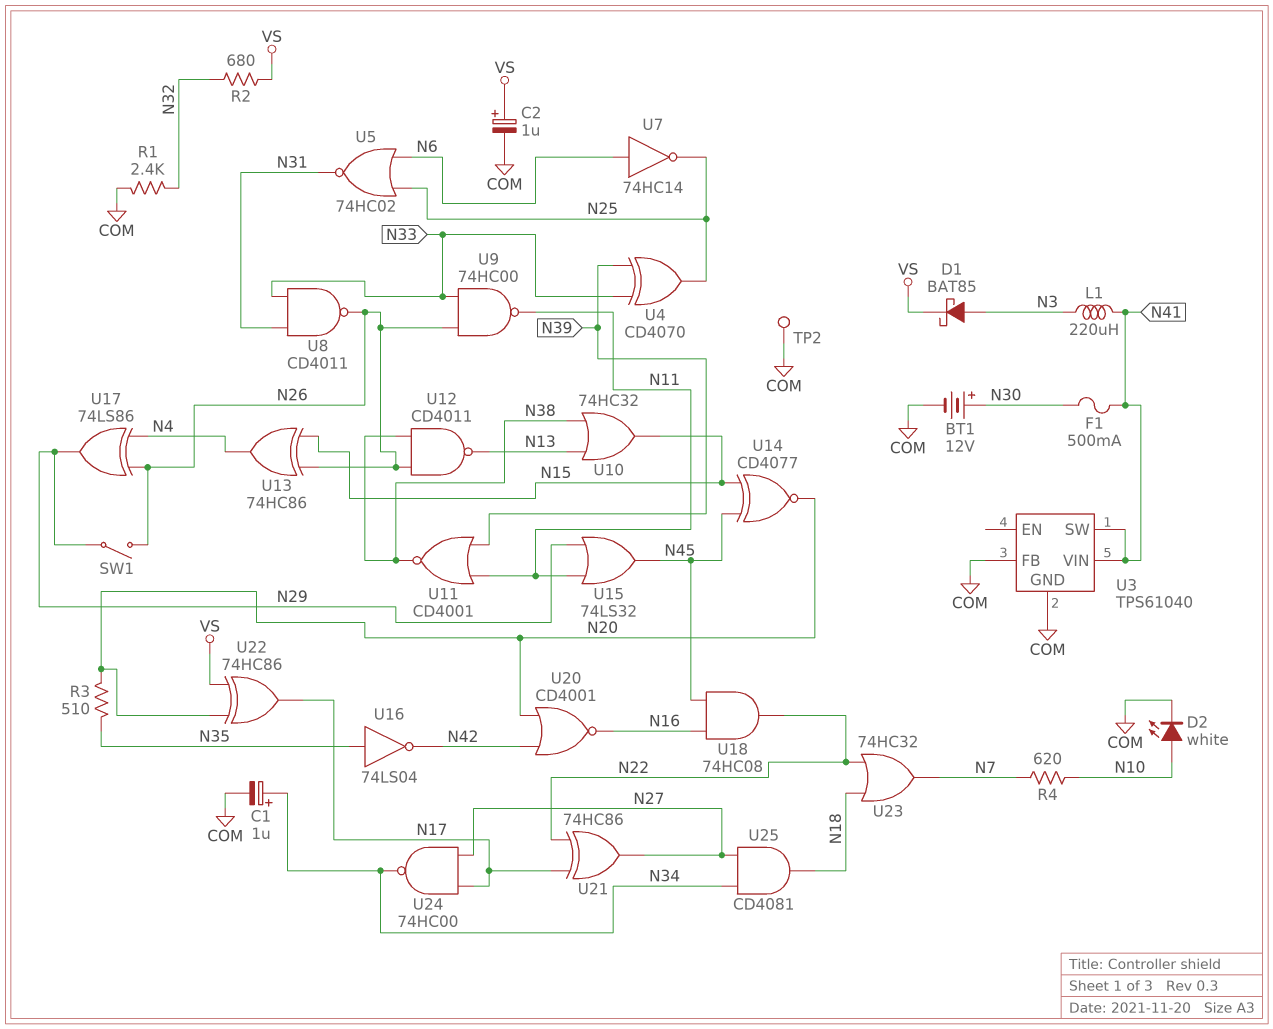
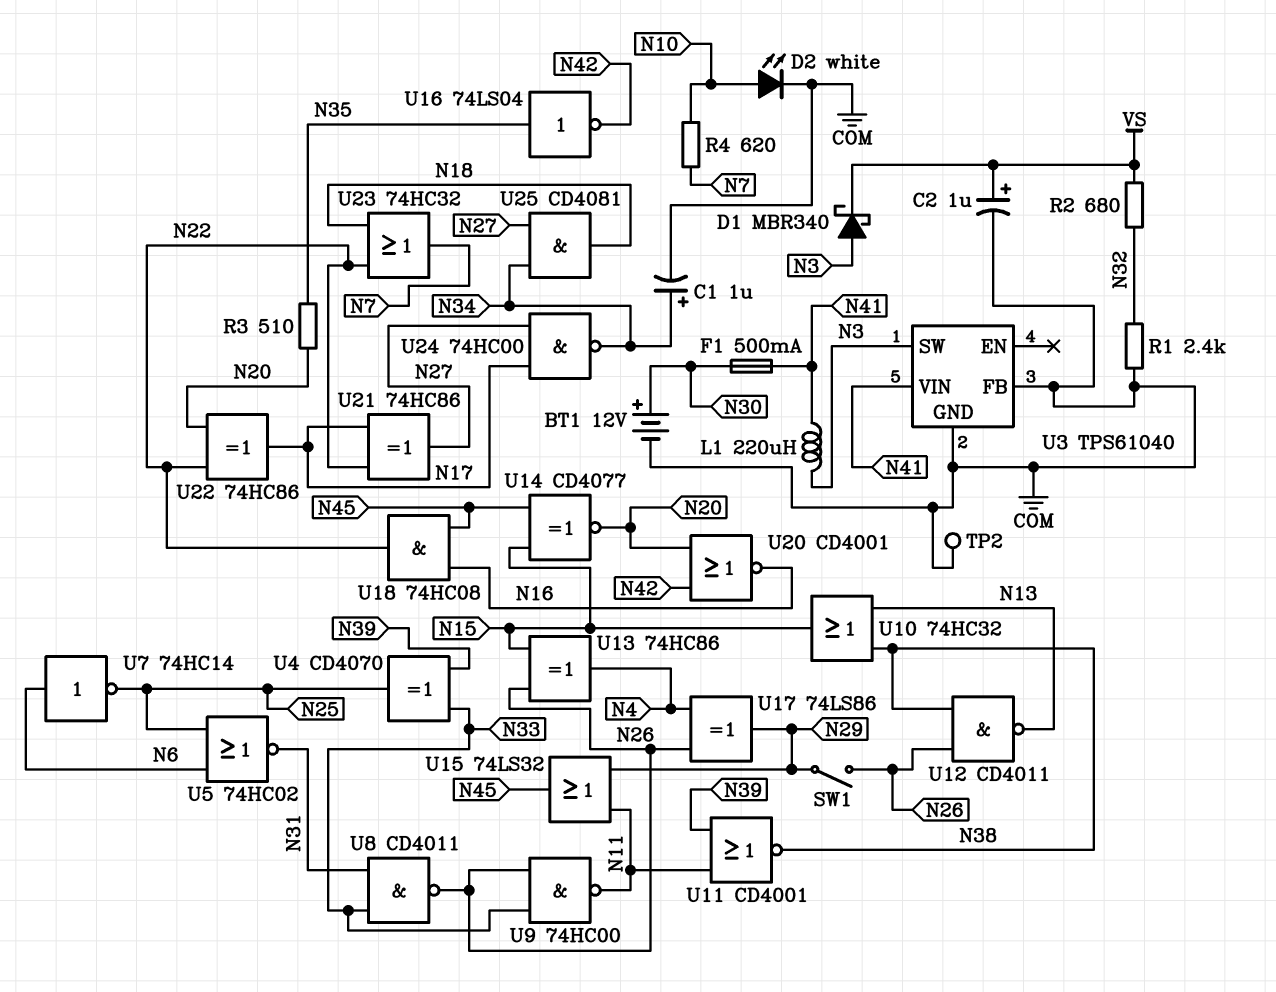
D1: schottky BAT85 (A N3, K VS) -> schottky MBR340 (A N3, K VS)
U3 pin SW: N41 -> N3
U22: XOR 74HC86 (in N20, in VS, out N17) -> XOR 74HC86 (in N20, in N22, out N17)

